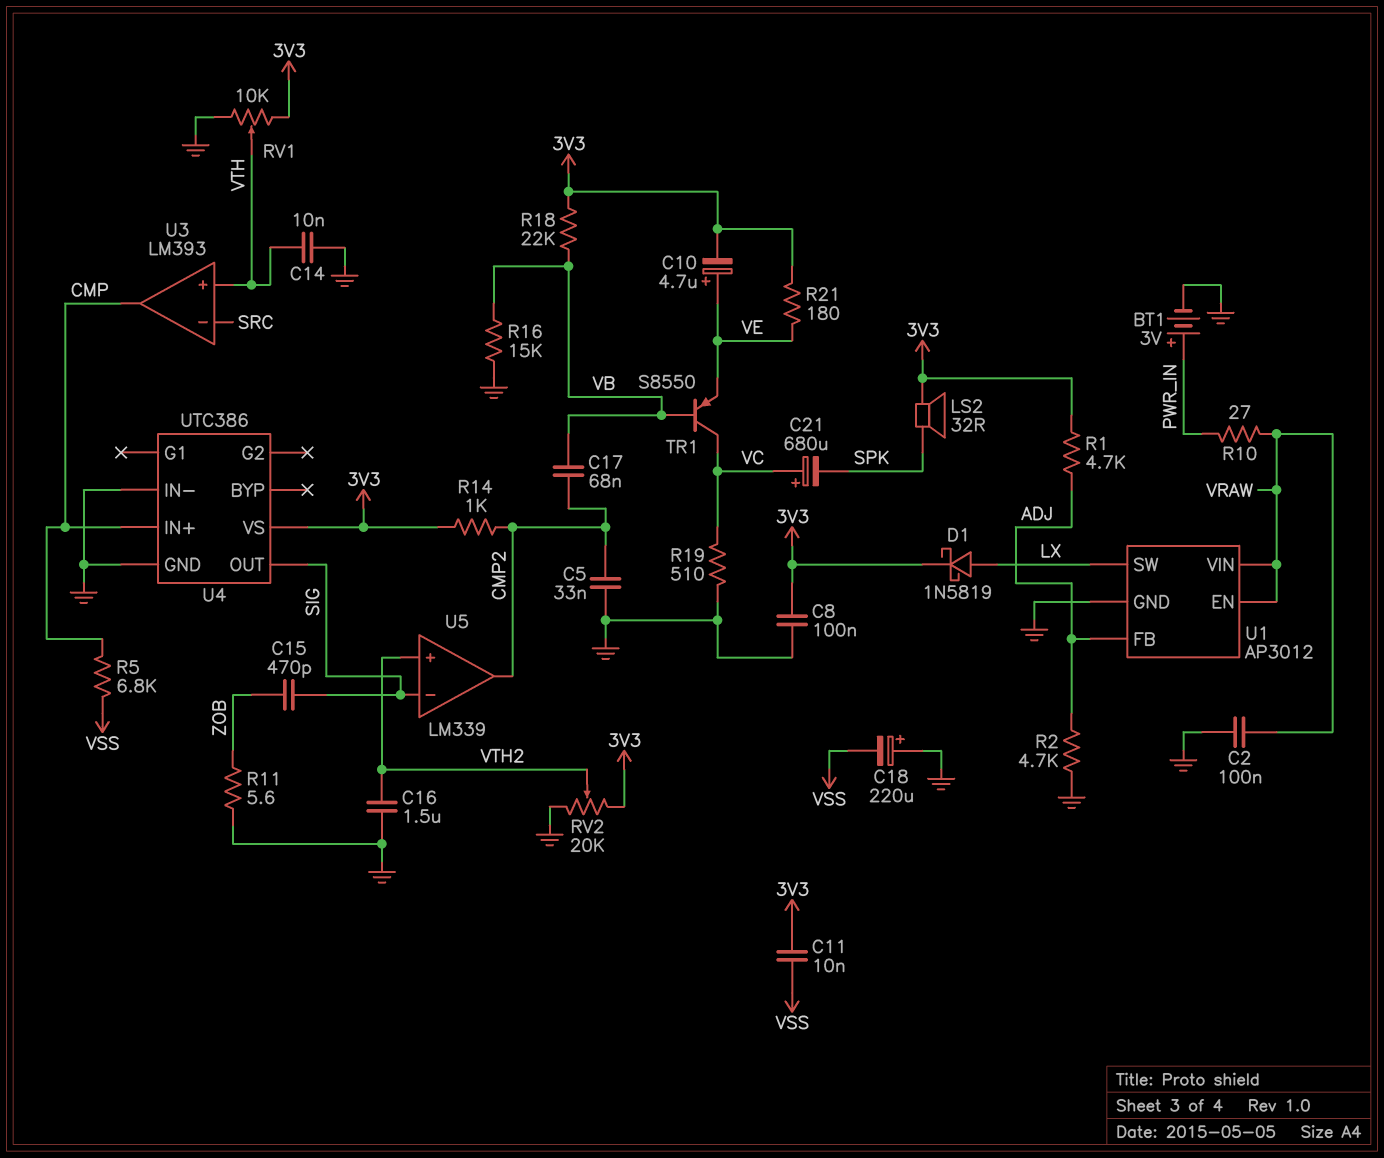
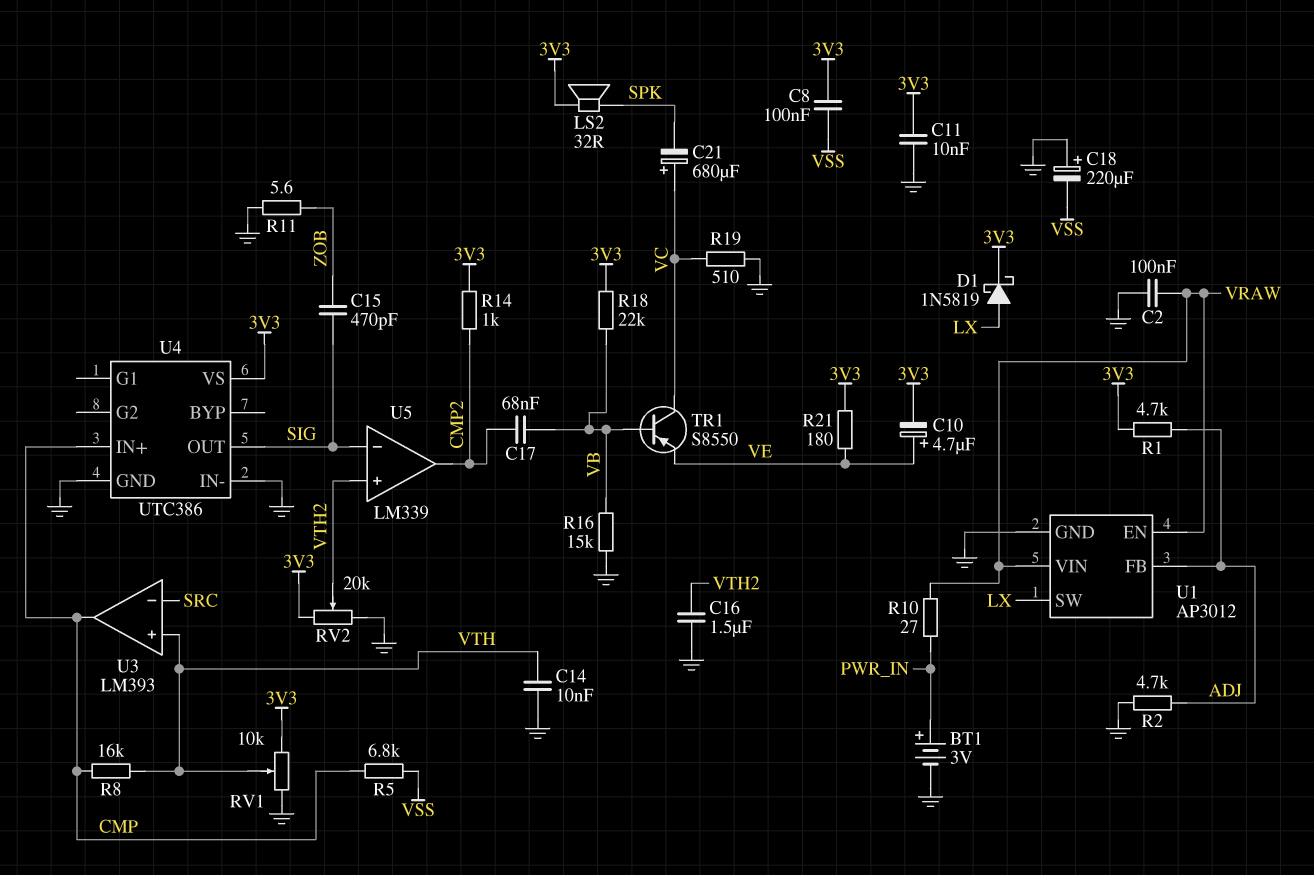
C5: 33nF (CMP2, GND) -> none
C8: 100nF (3V3, GND) -> 100nF (3V3, VSS)
C11: 10nF (3V3, VSS) -> 10nF (3V3, GND)
R8: none -> 16k (CMP, VTH)

